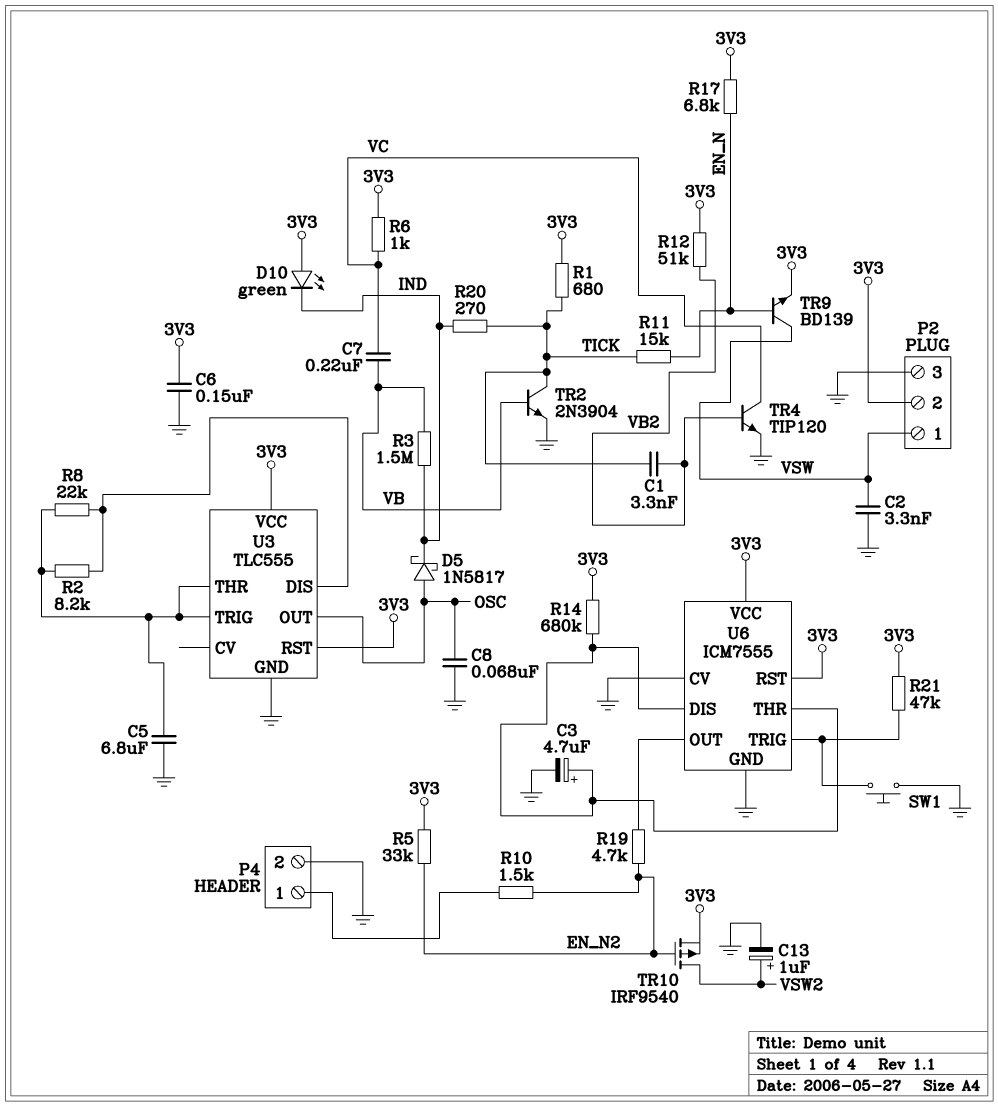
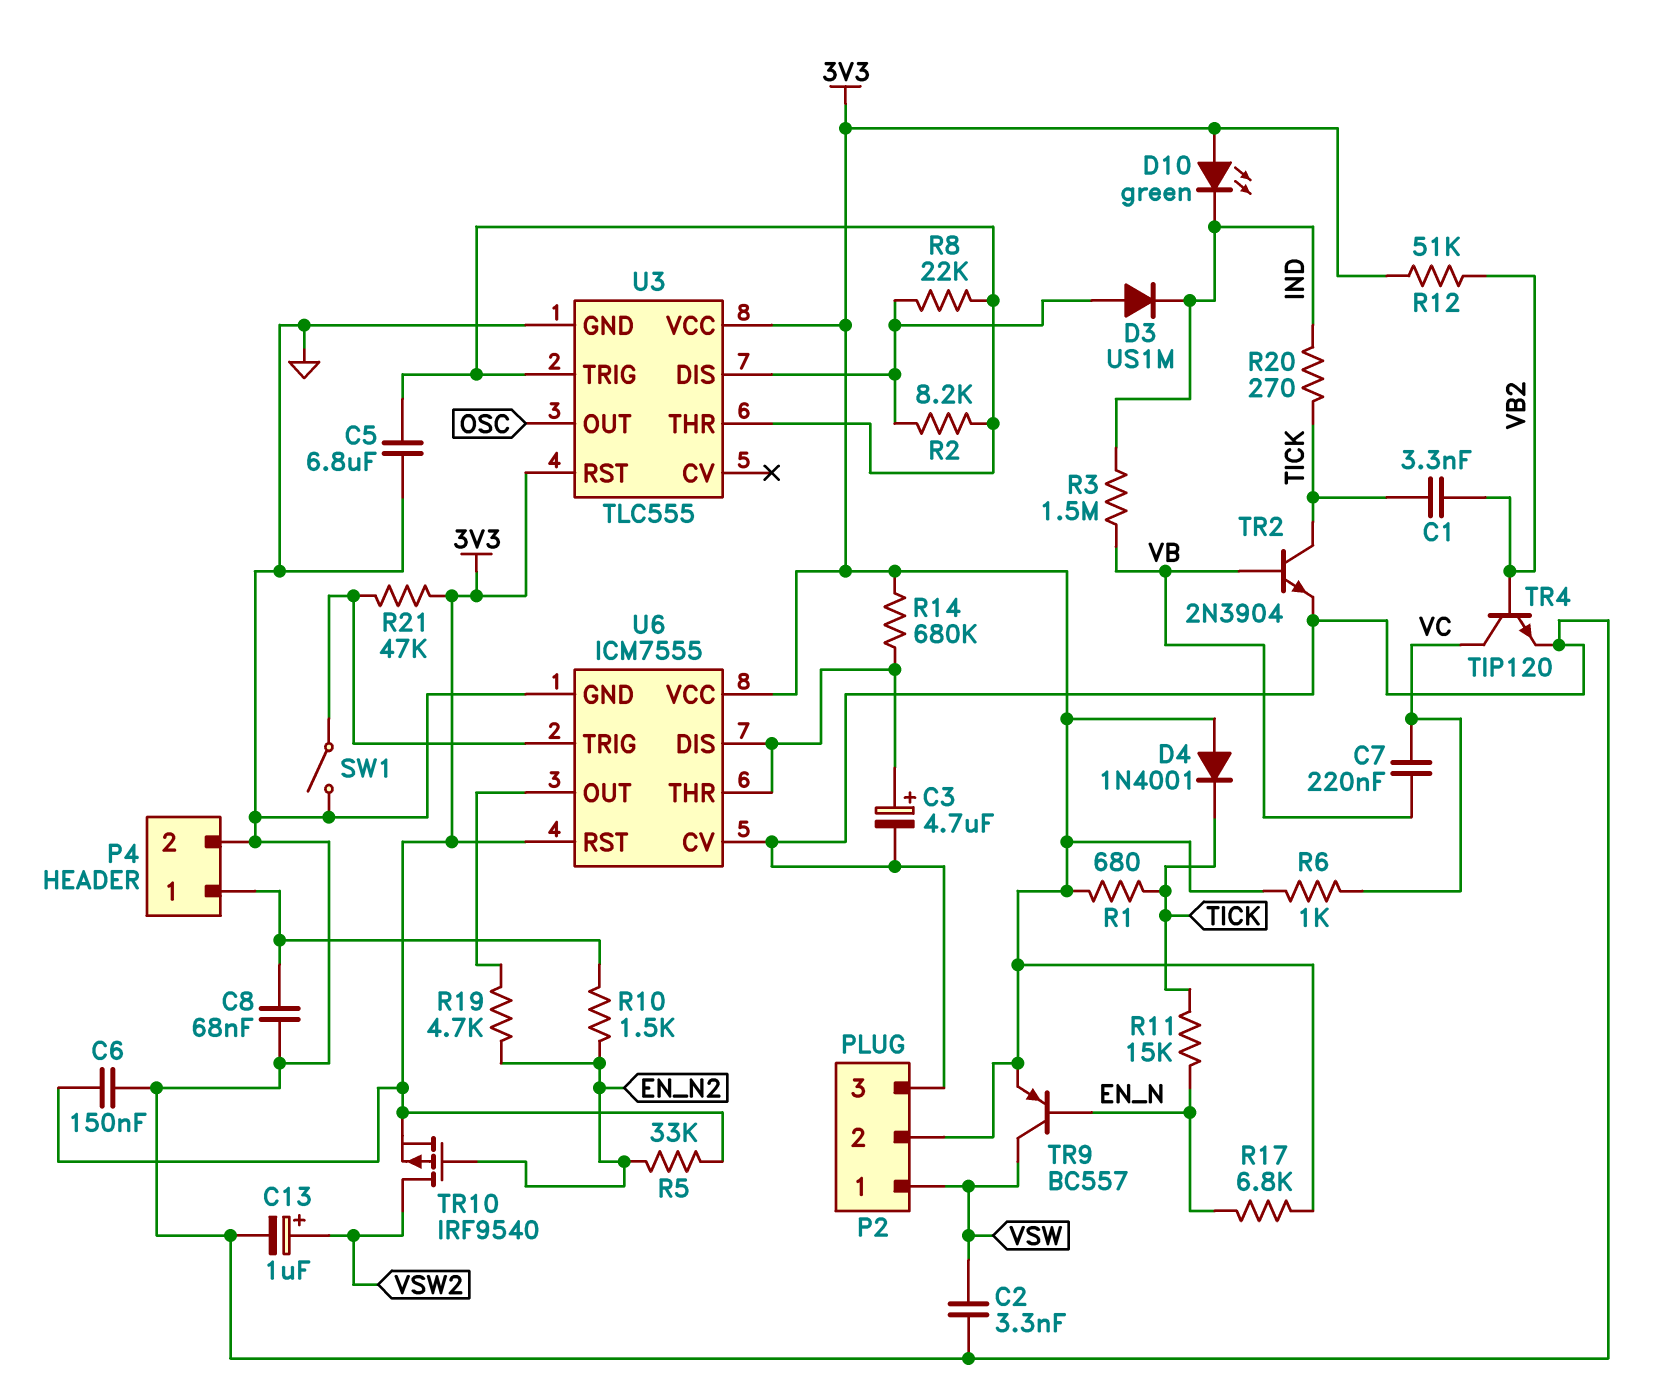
C8: 68nF (GND, OSC) -> 68nF (GND, P4/1)
D3: none -> diode US1M (A U3/DIS, K IND)
D4: none -> diode 1N4001 (A 3V3, K TICK)
D5: schottky 1N5817 (A OSC, K IND) -> none
SW1: button (GND, U6/TRIG) -> switch (GND, U6/TRIG)
TR9: NPN BD139 (B EN_N, C VSW, E 3V3) -> PNP BC557 (B EN_N, C VSW, E 3V3)

